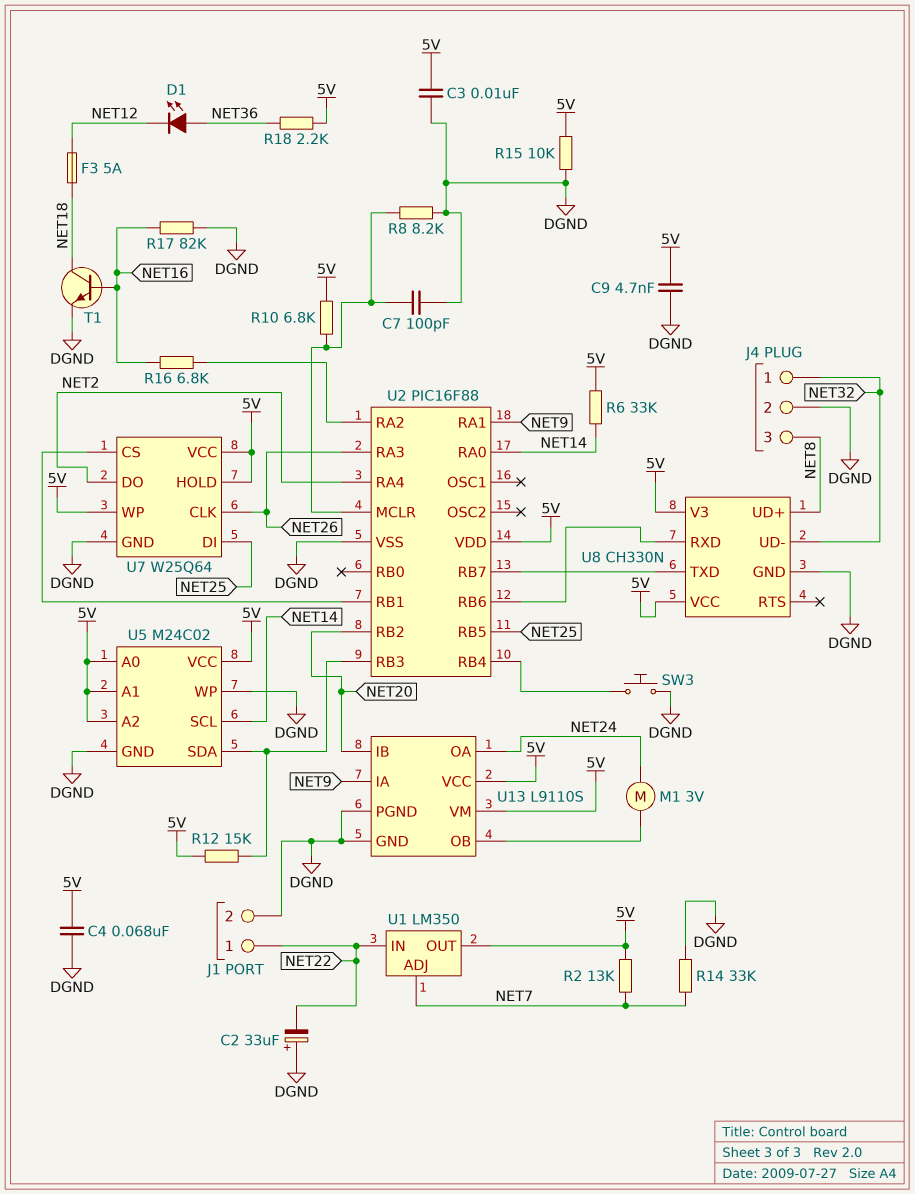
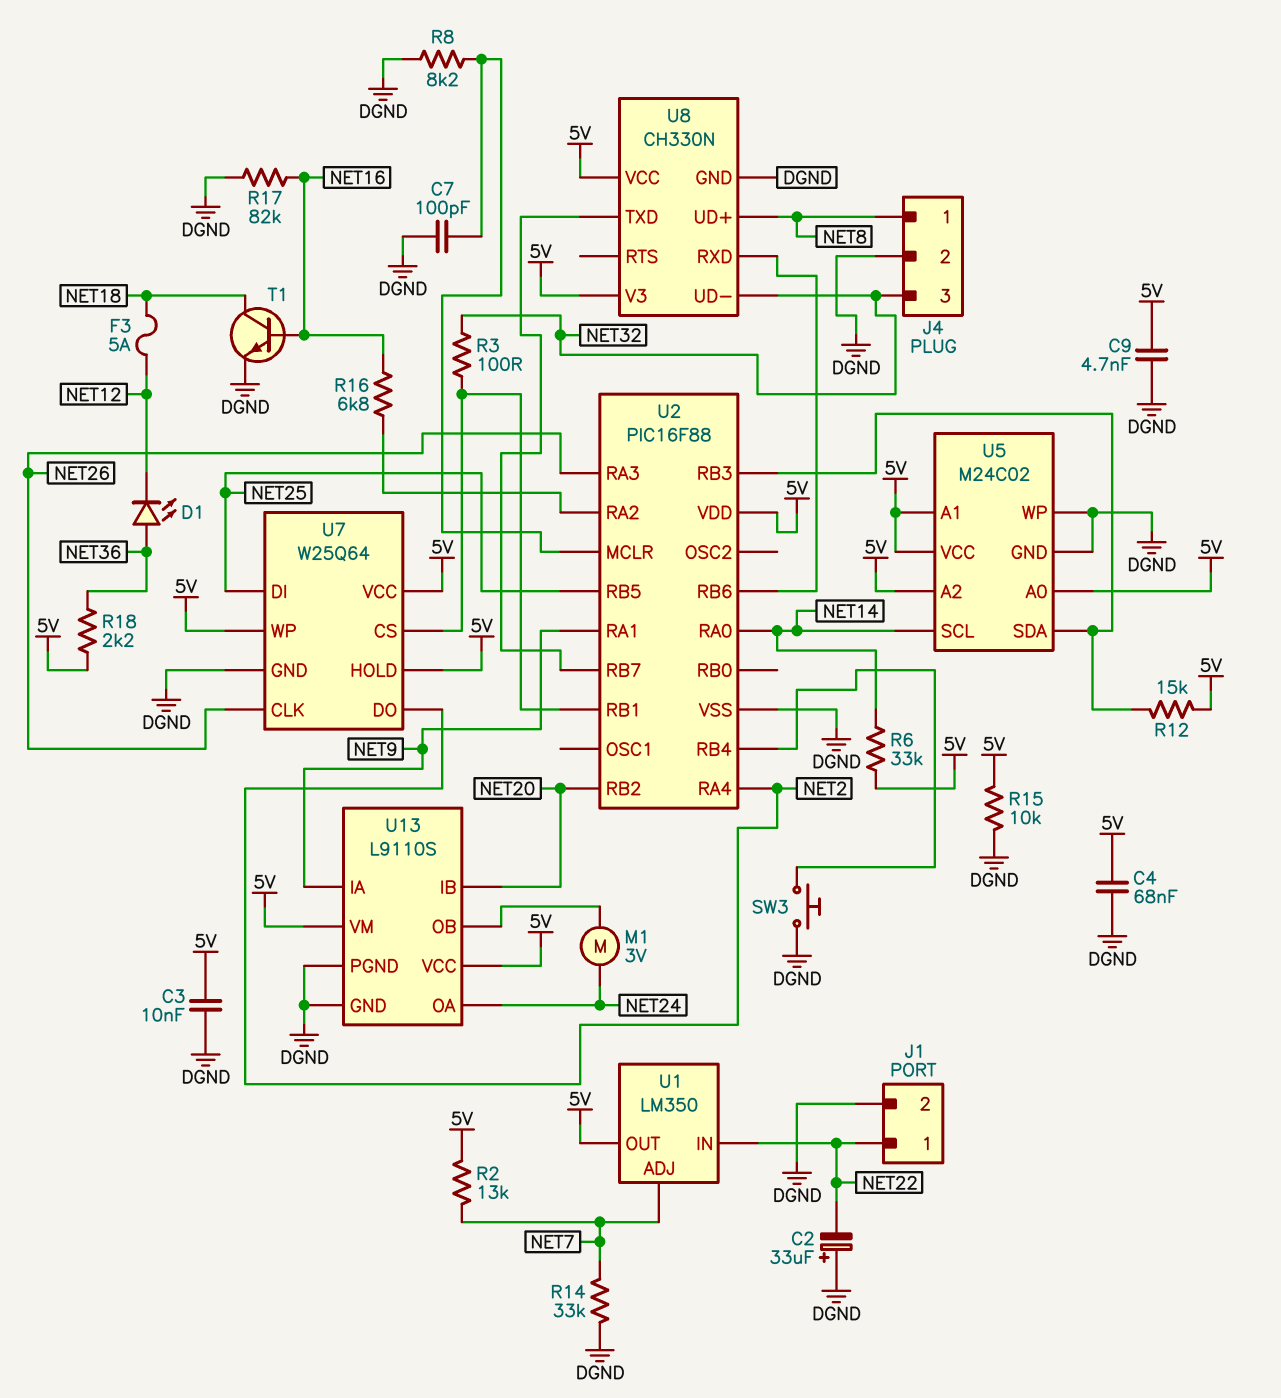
J4 pin 1: NET32 -> NET8
J4 pin 3: NET8 -> NET32
R3: none -> 100 (NET32, U2/RB1)
R10: 6.8k (5V, U2/MCLR) -> none

